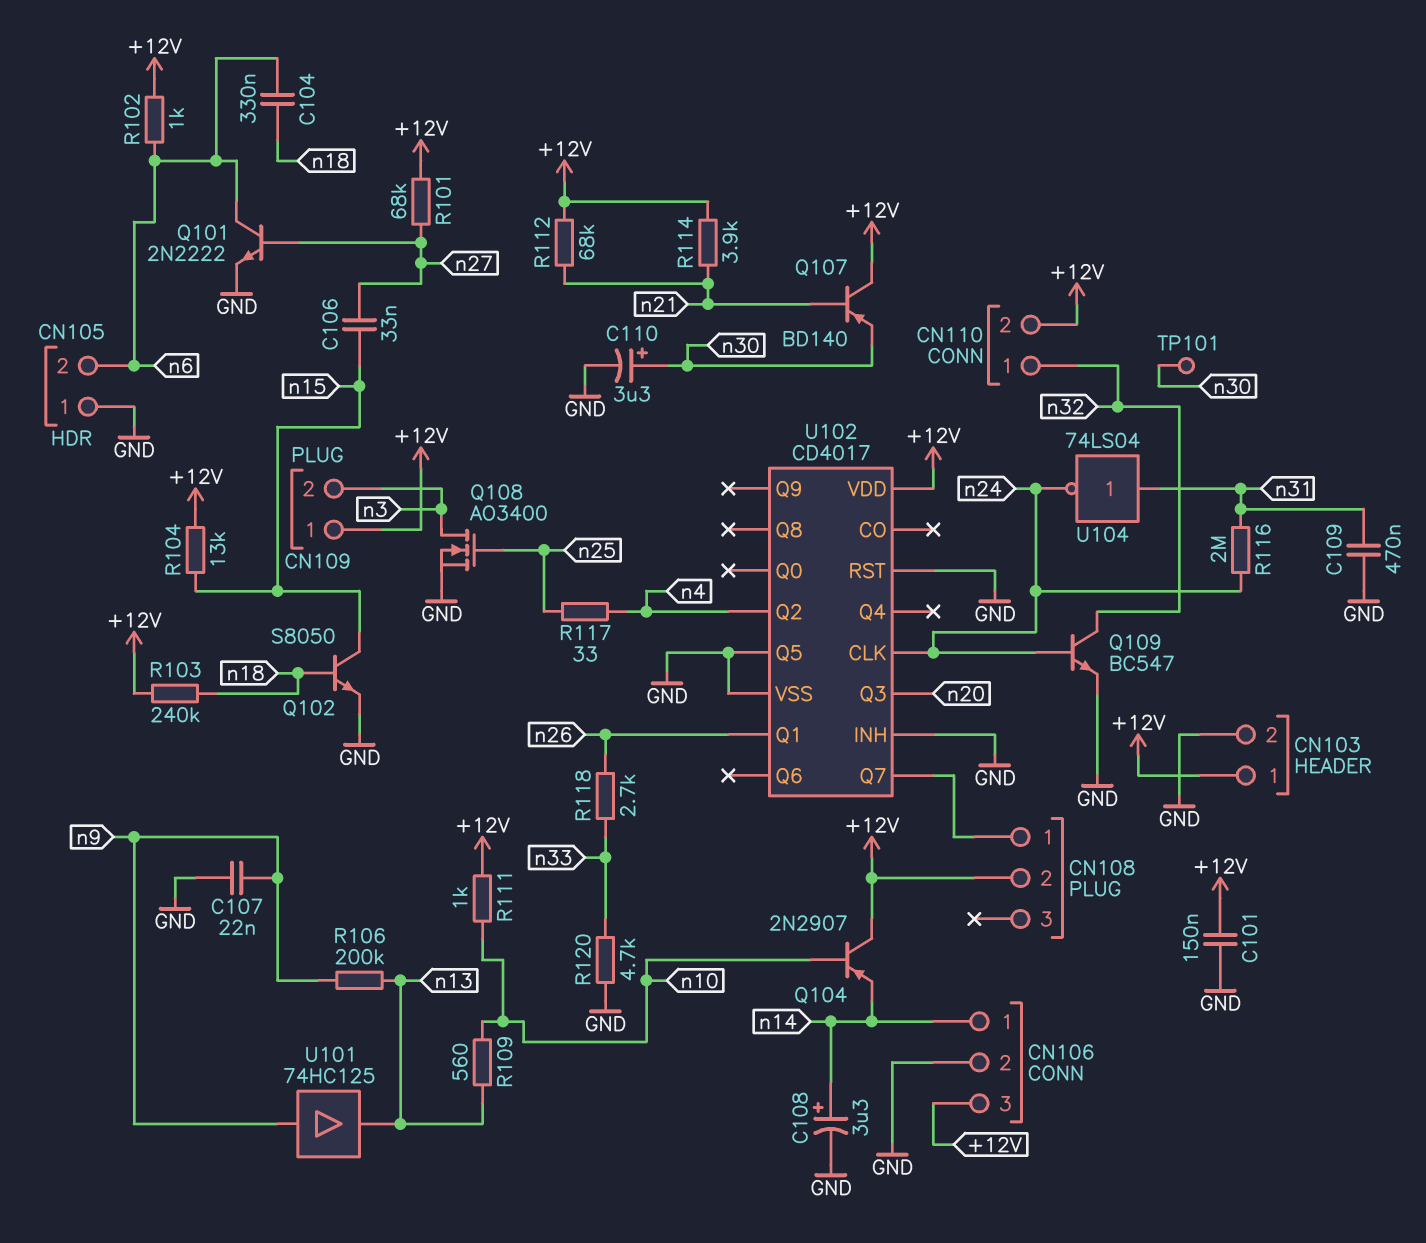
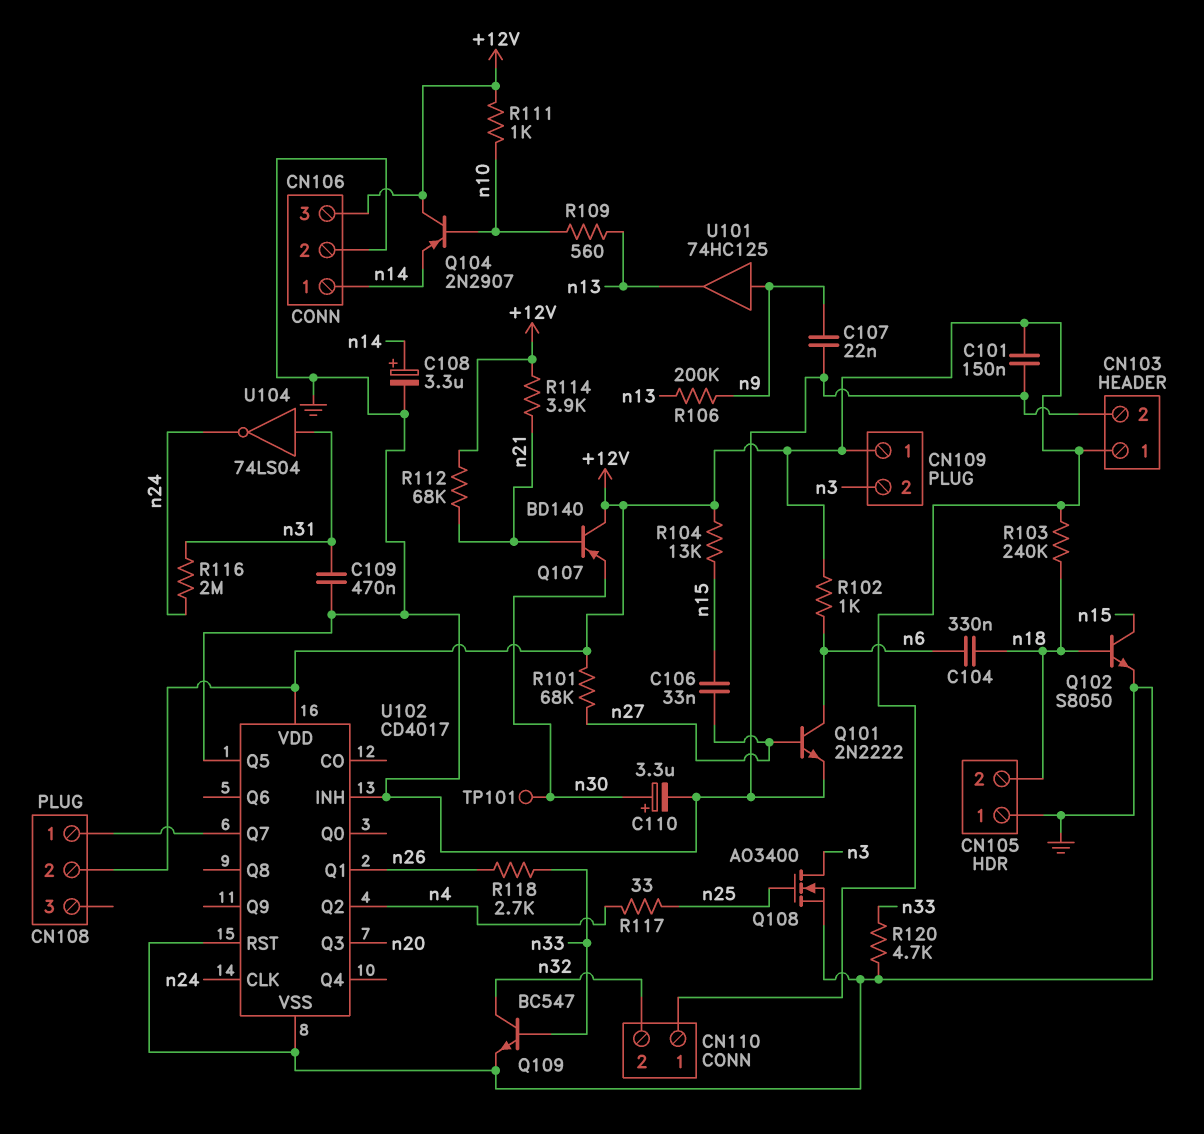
CN105 pin 2: n6 -> n18
CN110 pin 1: n32 -> +12V
CN110 pin 2: +12V -> n32
Q109: NPN BC547 (B n24, C n32, E GND) -> NPN BC547 (B n33, C n32, E GND)

